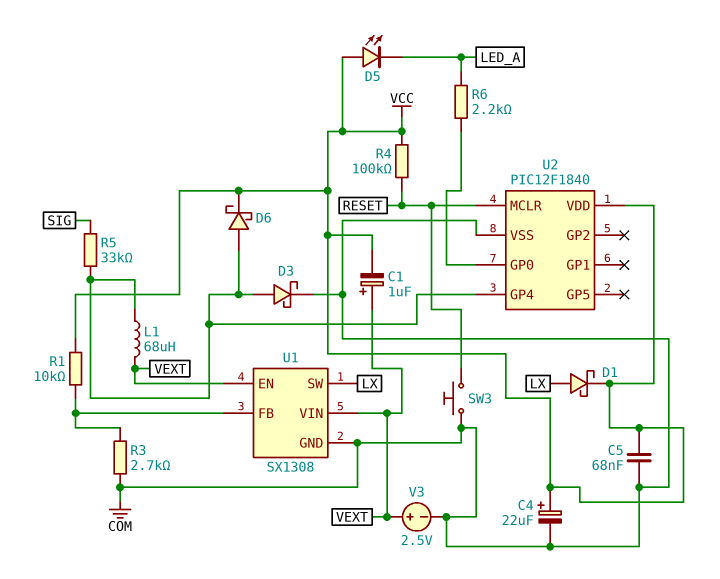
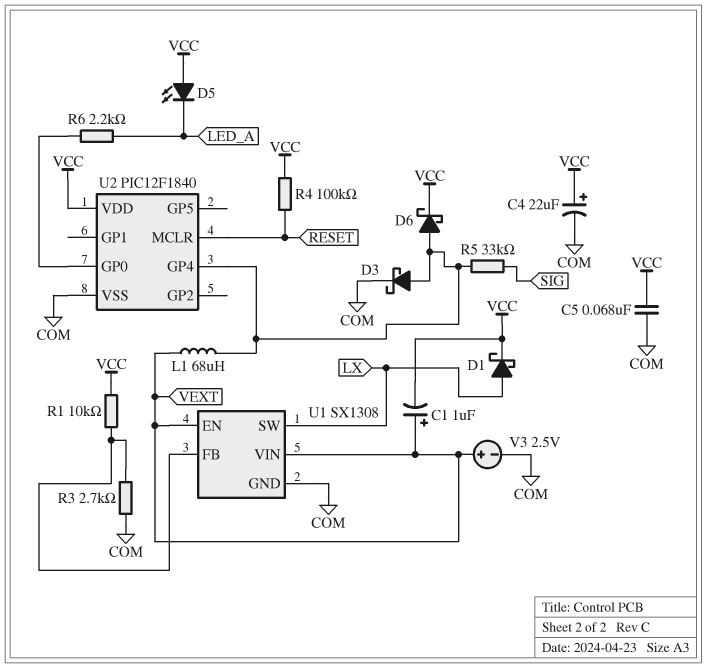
SW3: button (COM, RESET) -> none

